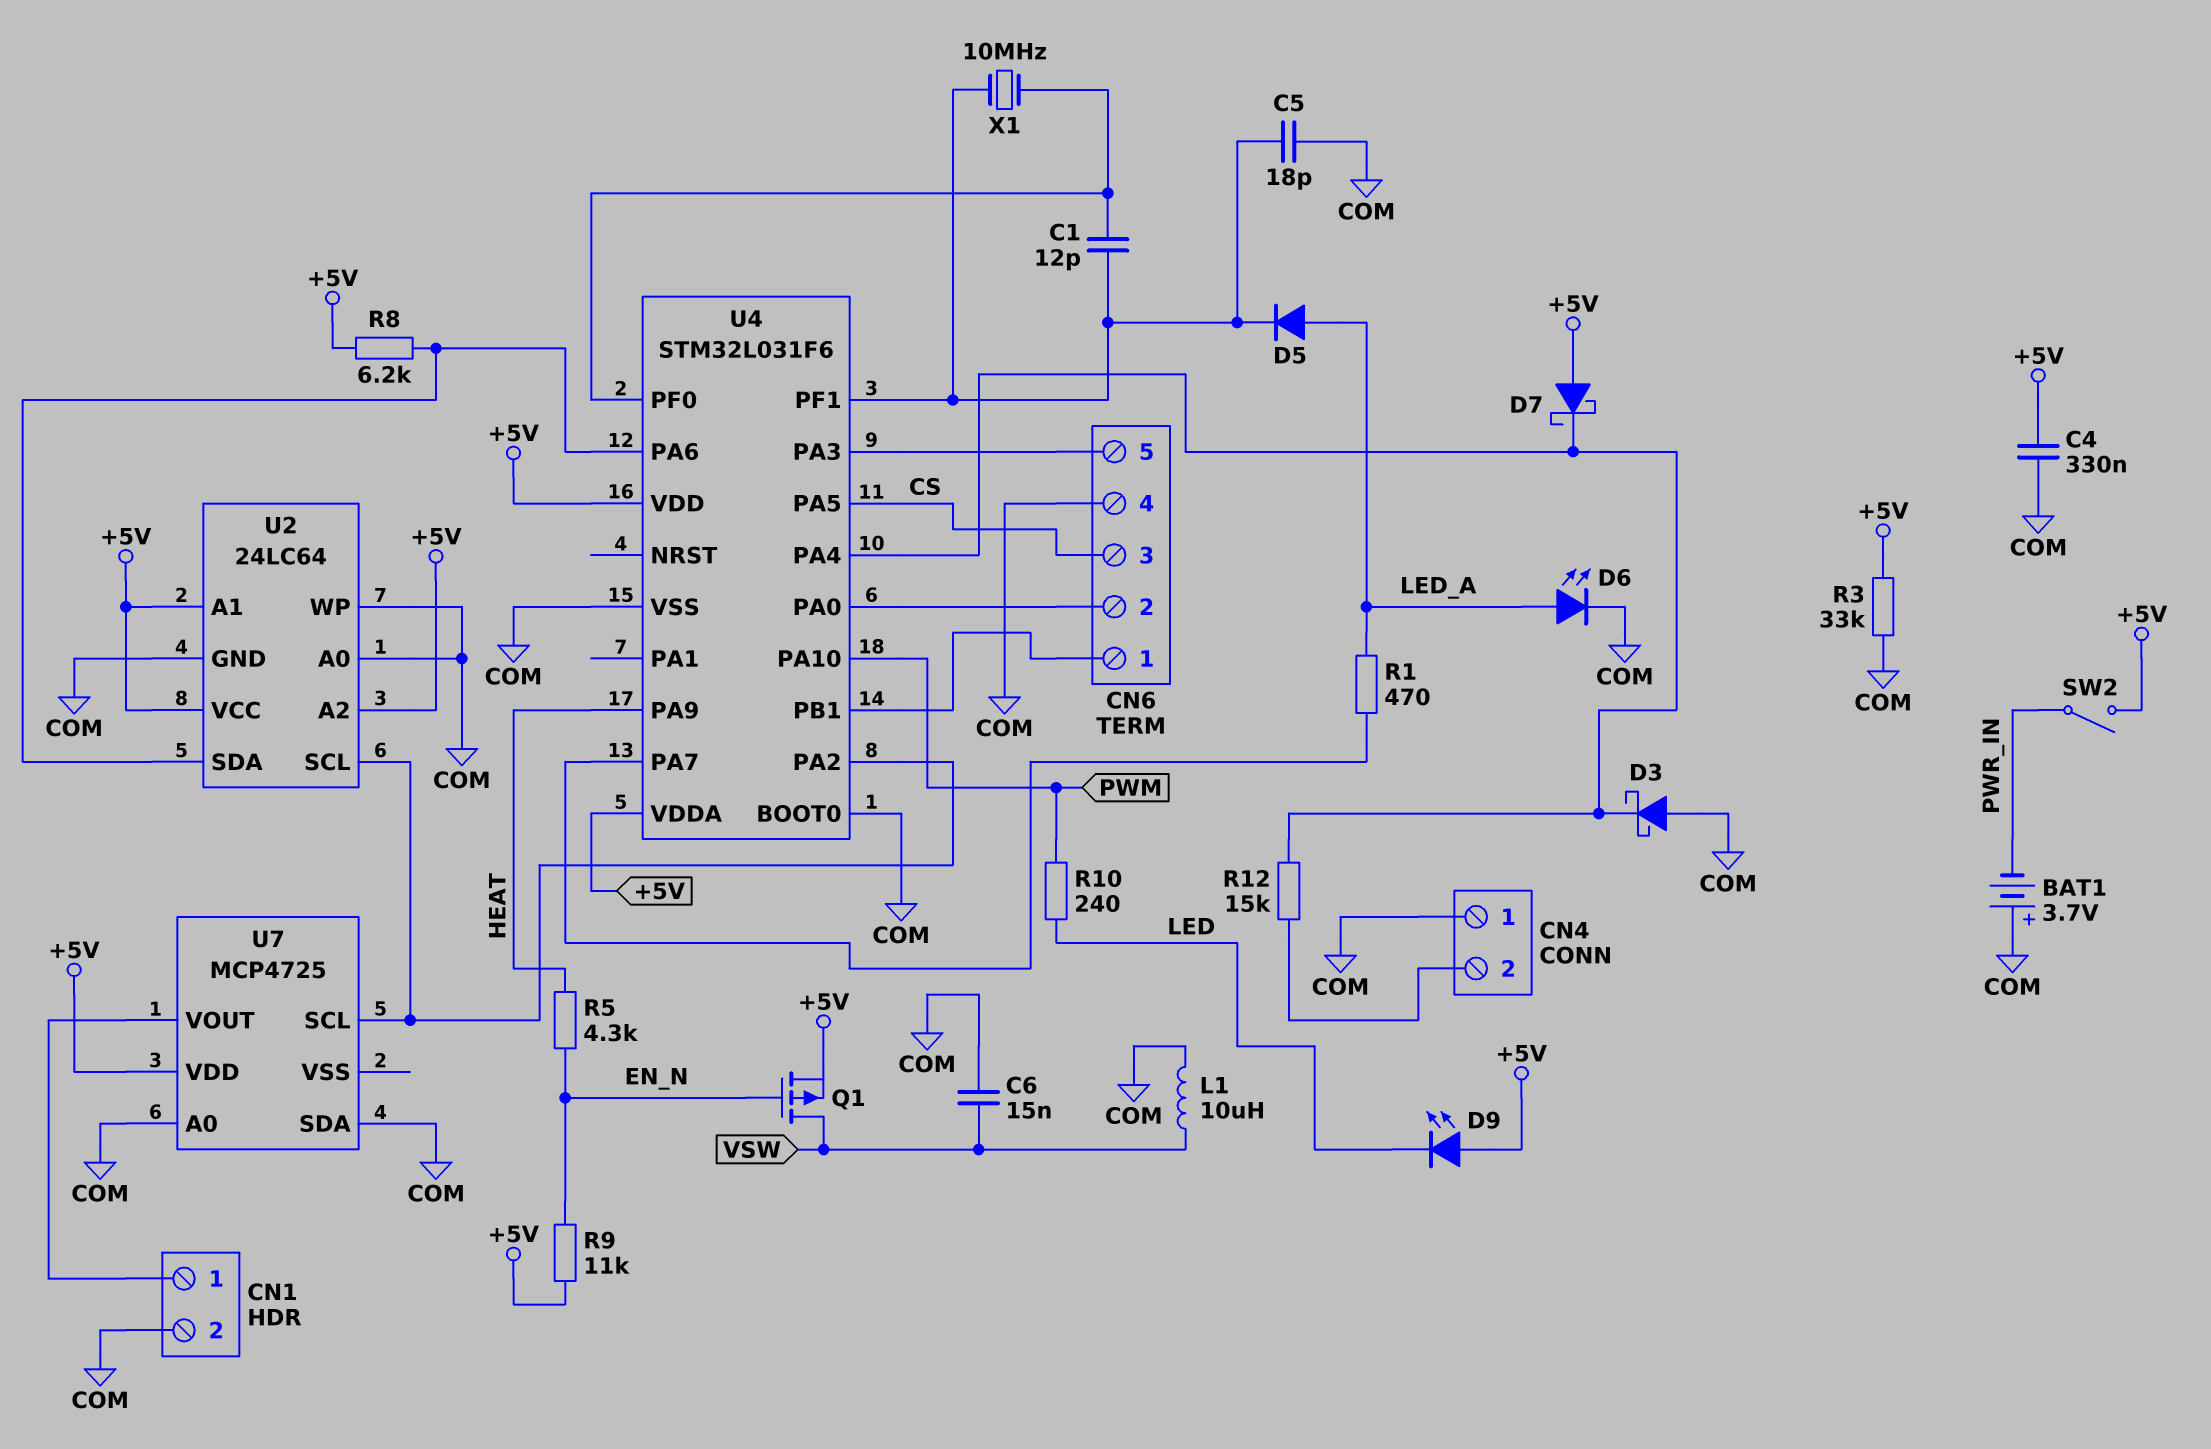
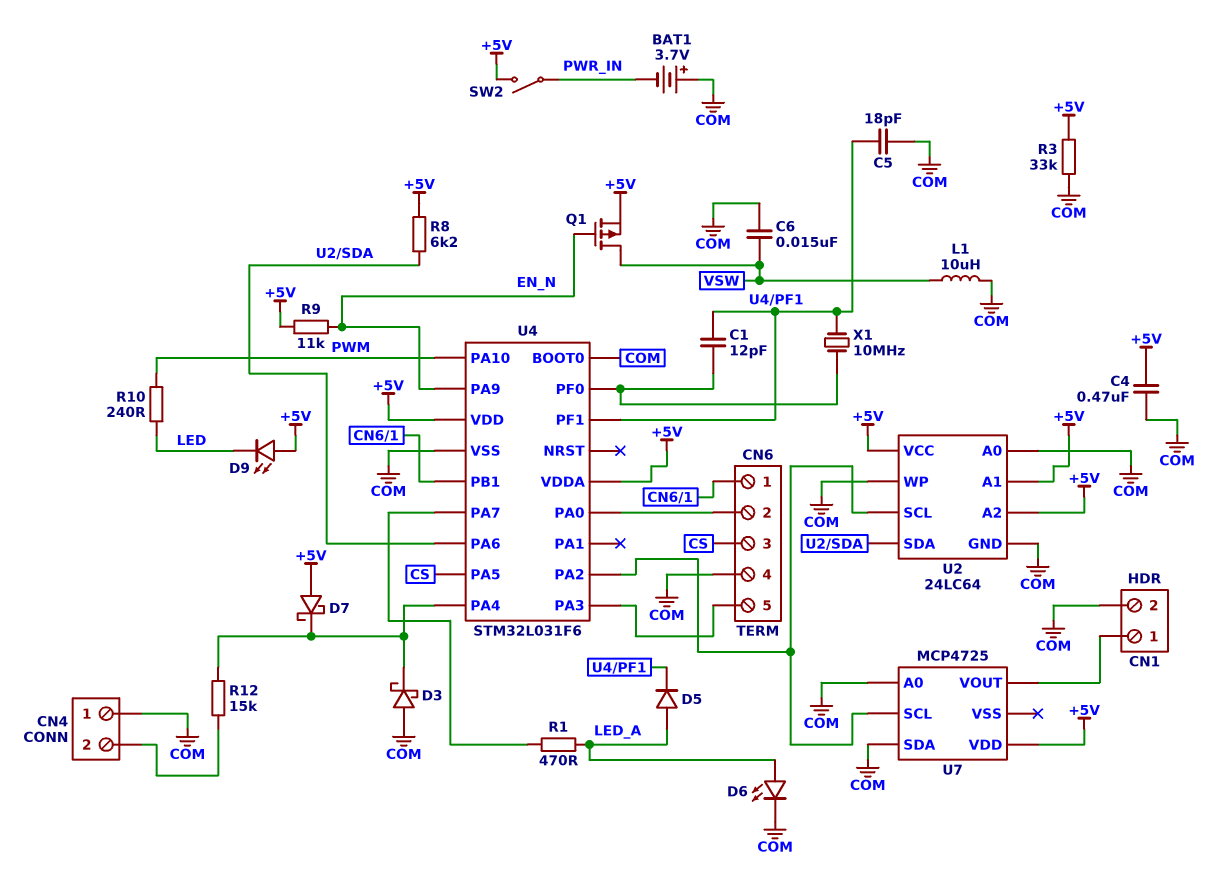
C4: 330nF (+5V, COM) -> 470nF (+5V, COM)
R5: 4.3k (EN_N, HEAT) -> none
U4 pin PA9: HEAT -> EN_N

